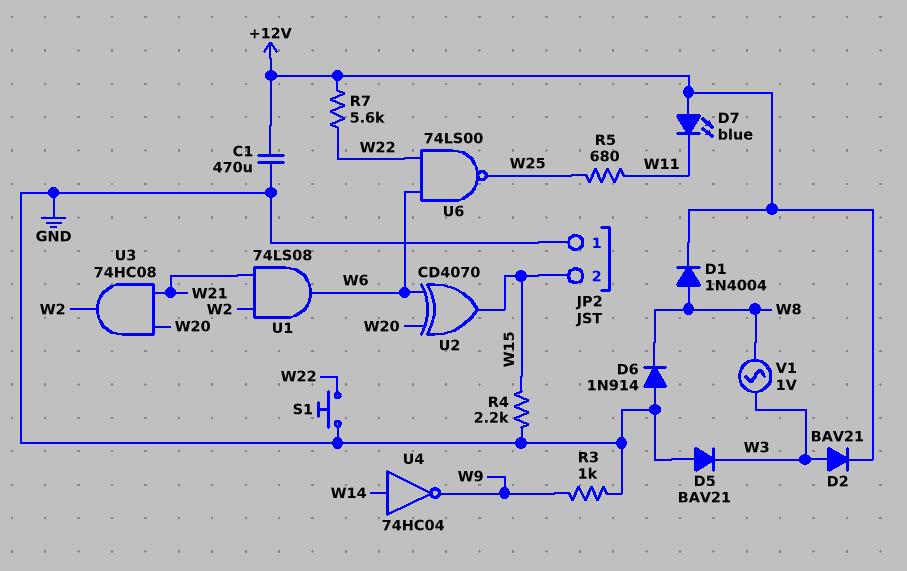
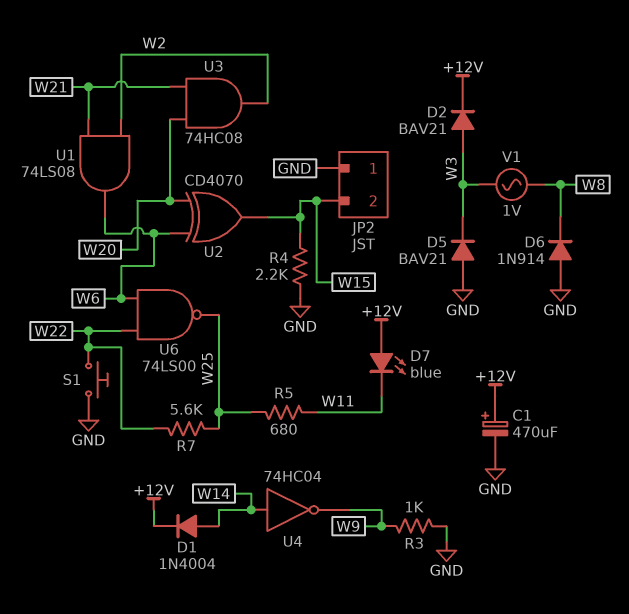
C1: 470uF (+12V, GND) -> 470uF (plus +12V, minus GND)
D1: diode 1N4004 (A W8, K +12V) -> diode 1N4004 (A W14, K +12V)
R7: 5.6k (+12V, W22) -> 5.6k (W22, W25)

